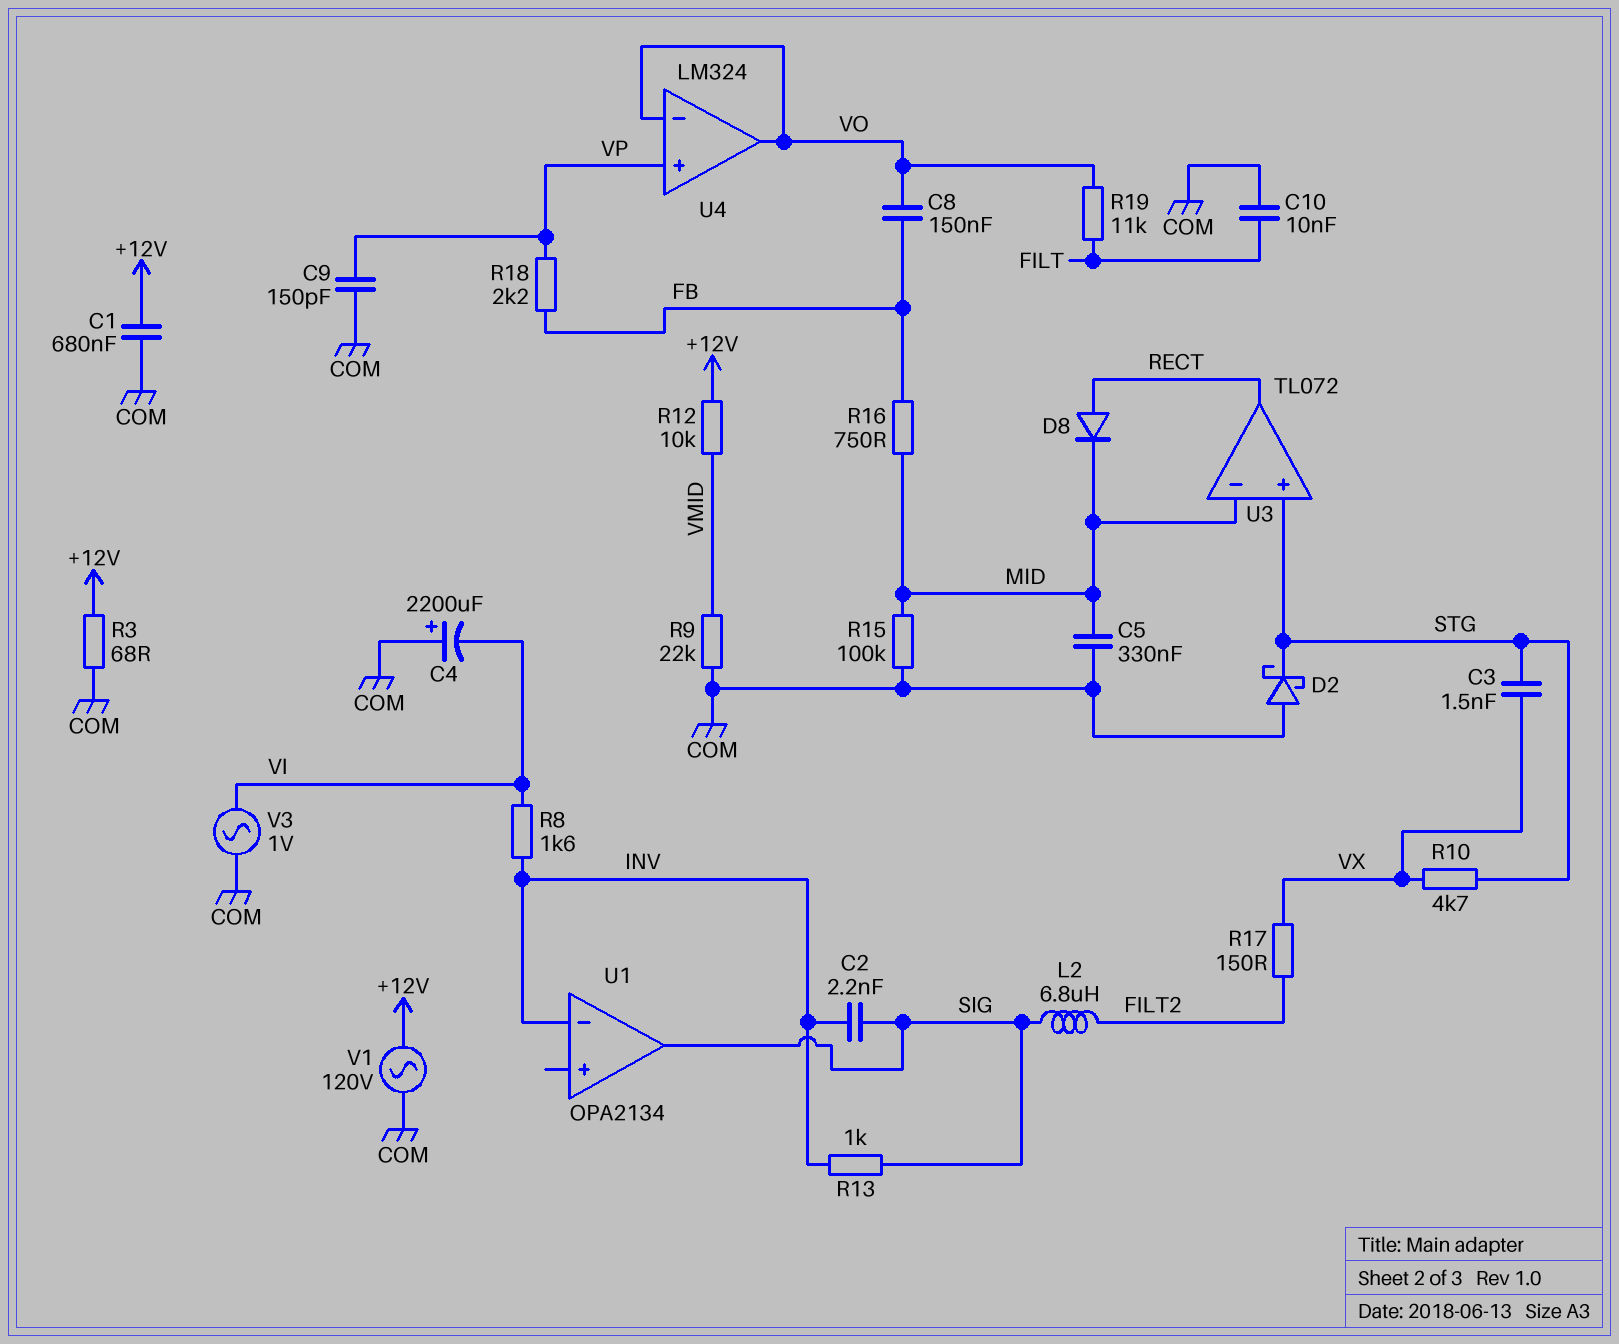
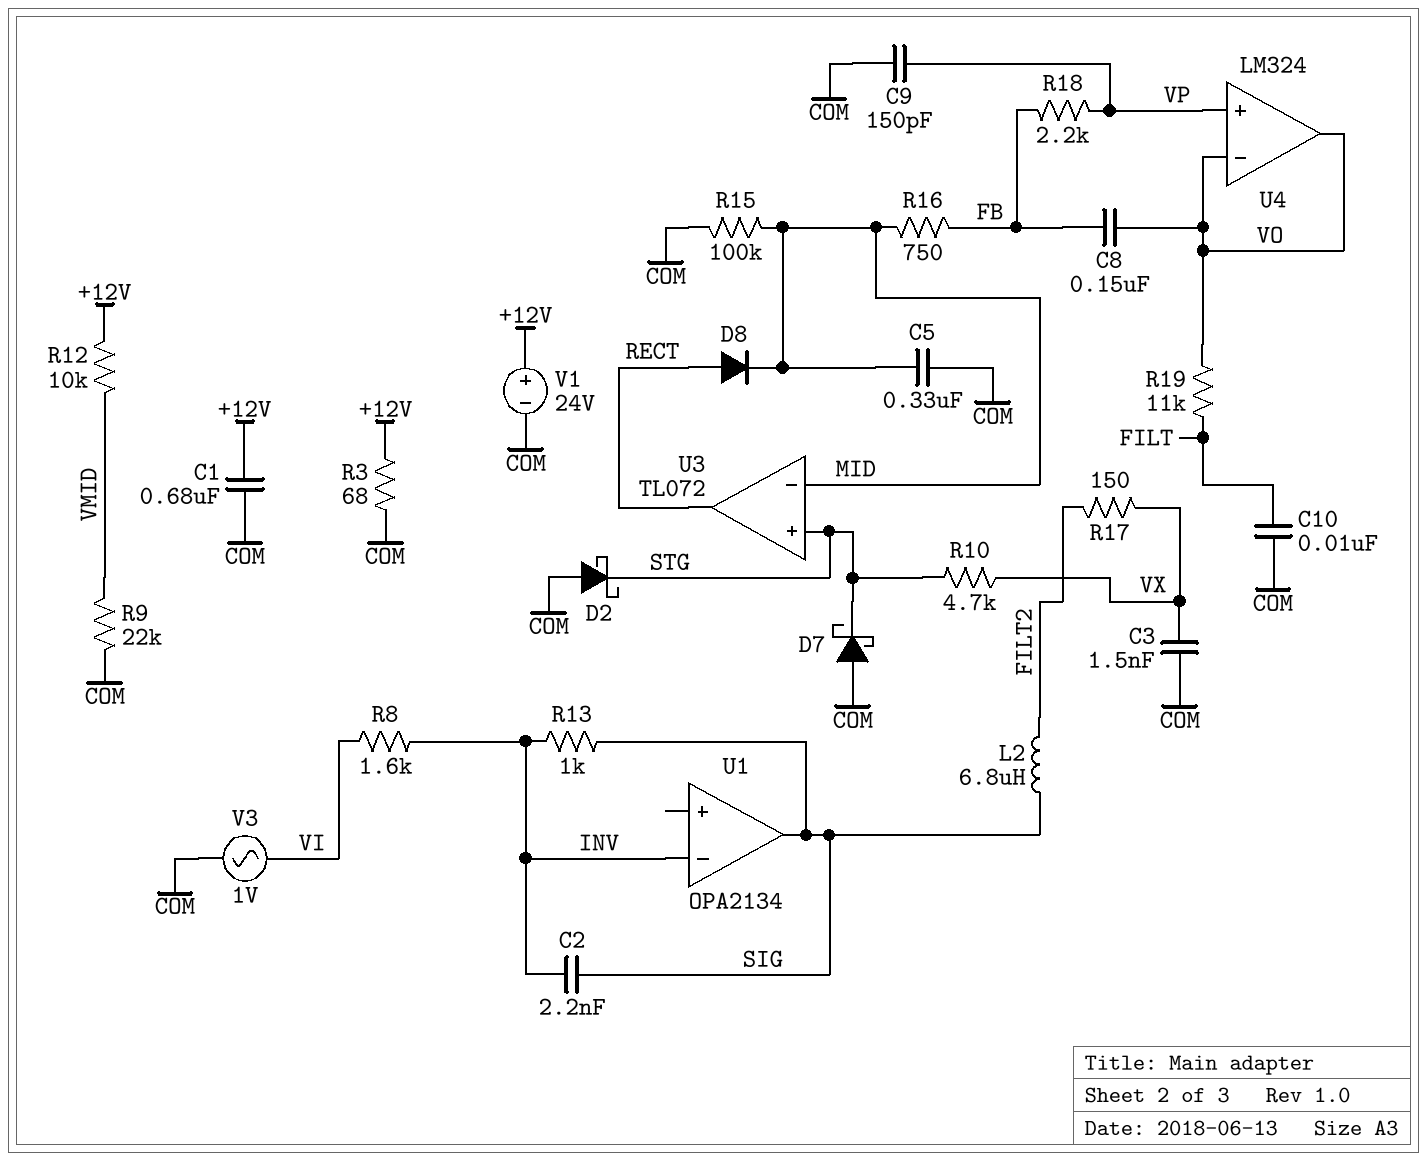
C3: 1.5nF (STG, VX) -> 1.5nF (COM, VX)
C4: 2200uF (plus COM, minus VI) -> none
D7: none -> schottky (A COM, K STG)
V1: AC 120V (+12V, COM) -> 24V (plus +12V, minus COM)

